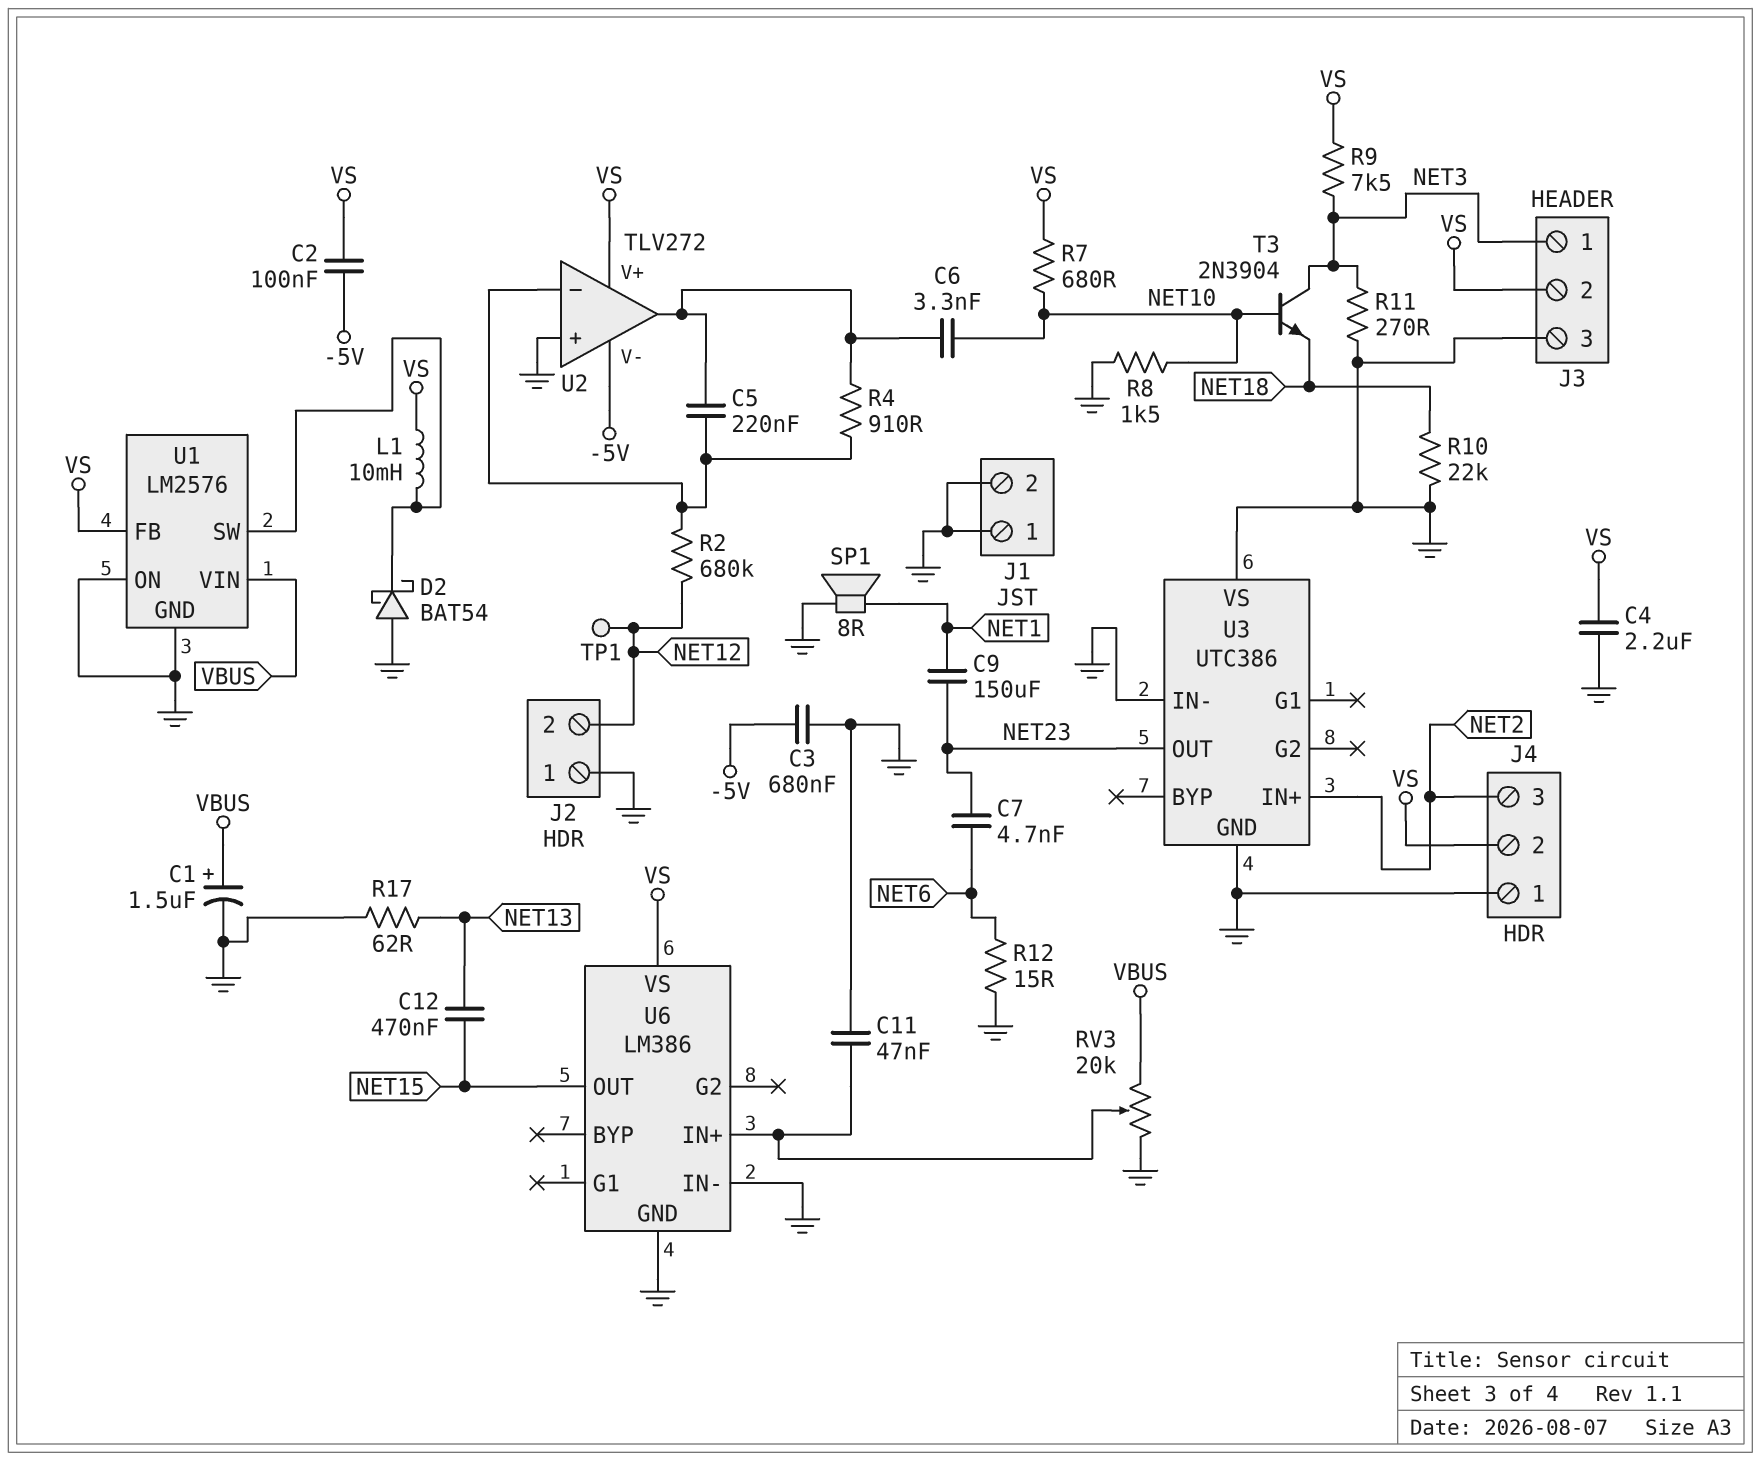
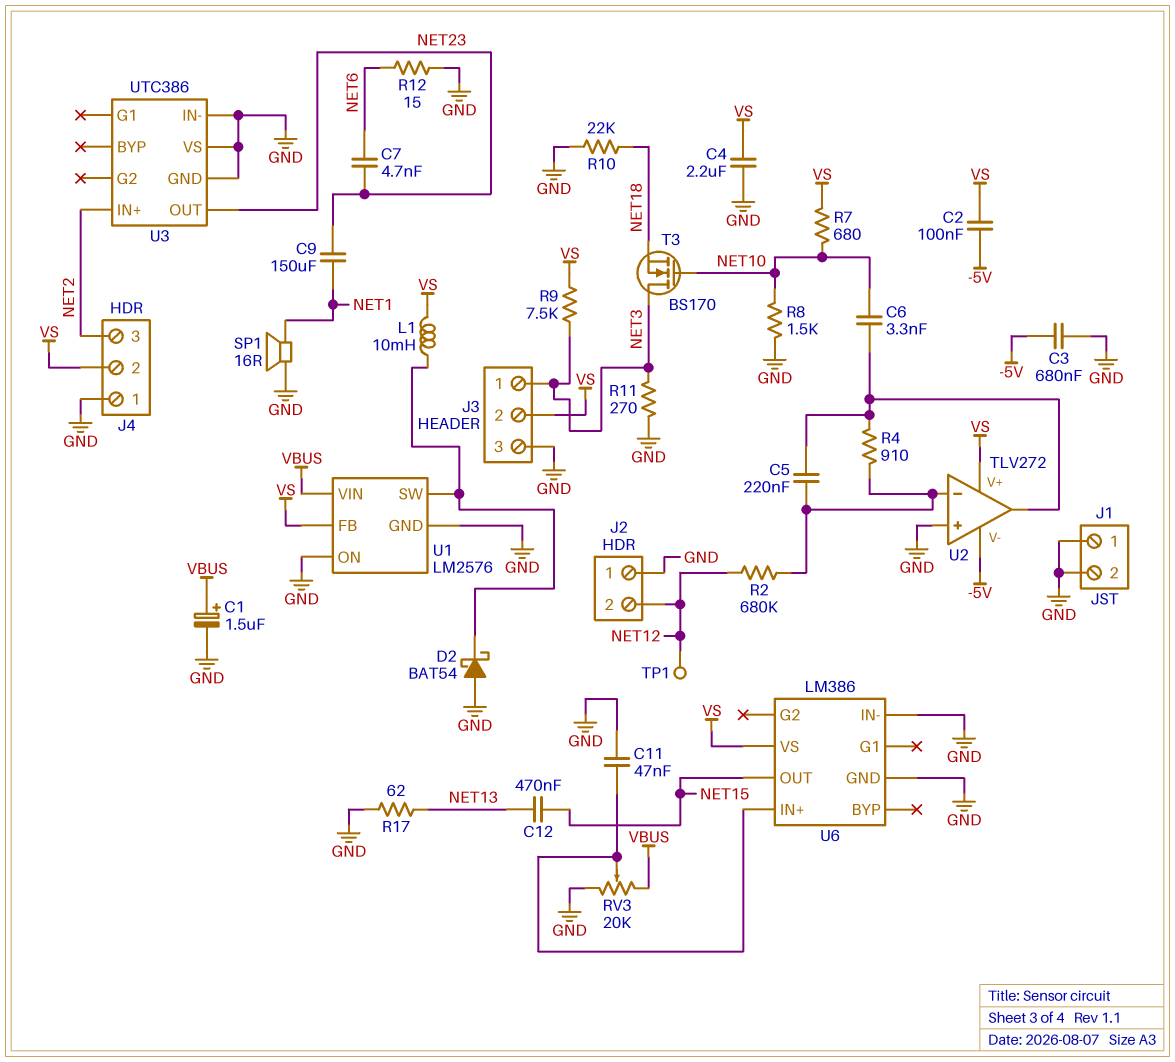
SP1: speaker 8R (GND, NET1) -> speaker 16R (GND, NET1)
T3: NPN 2N3904 (B NET10, C NET3, E NET18) -> NMOS BS170 (G NET10, D NET3, S NET18)

